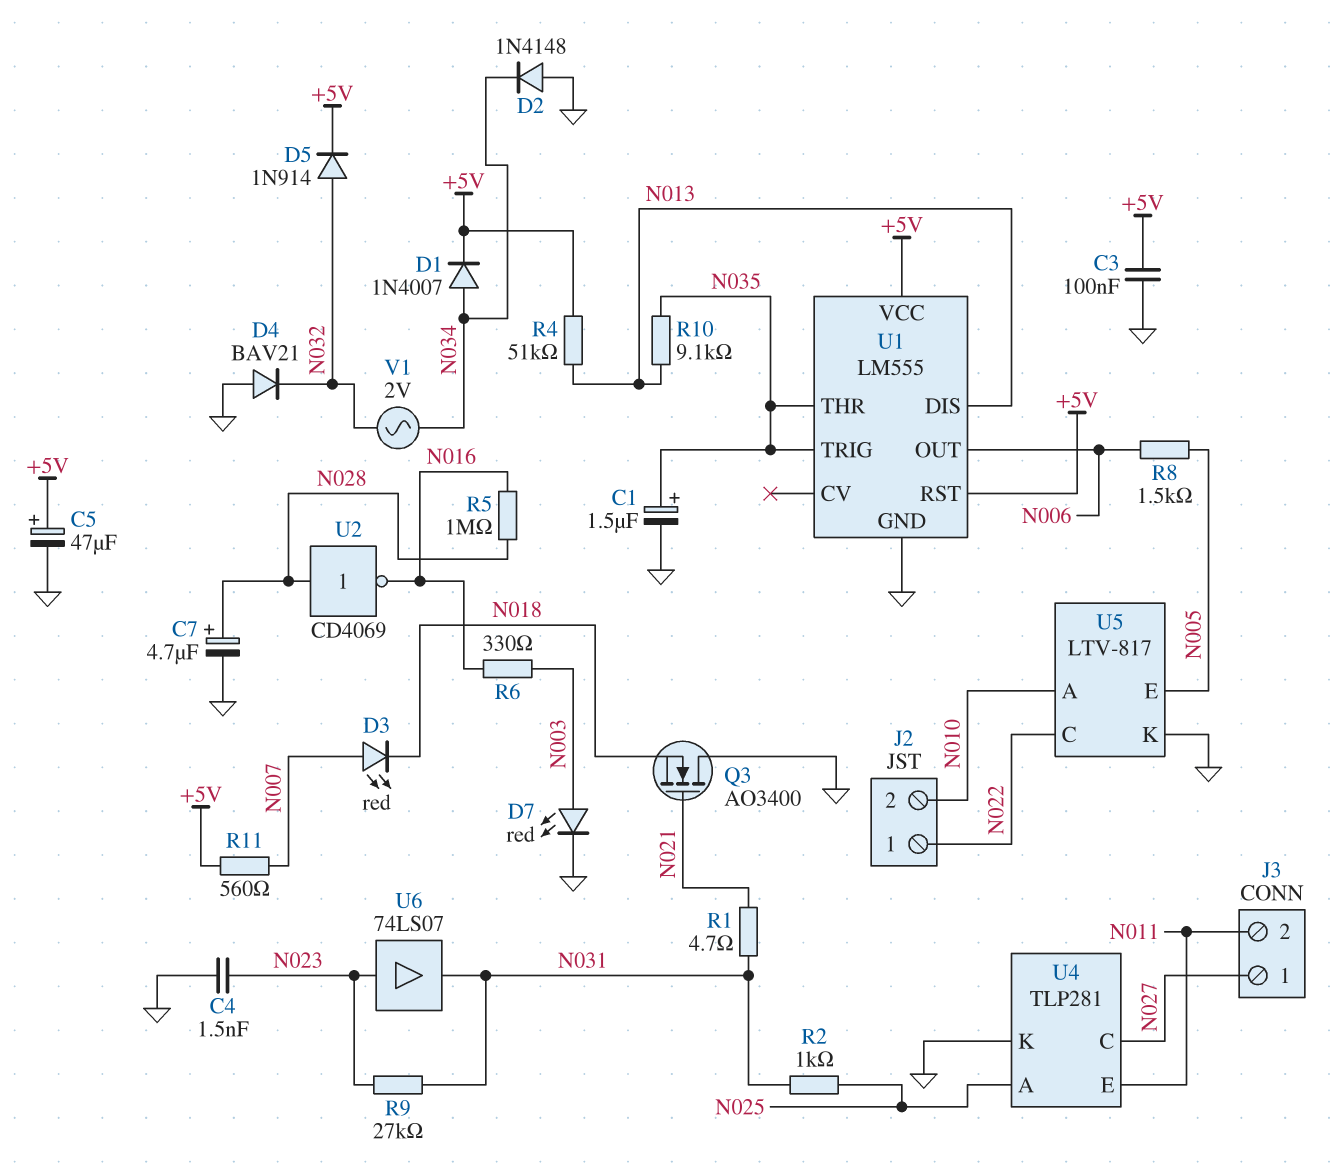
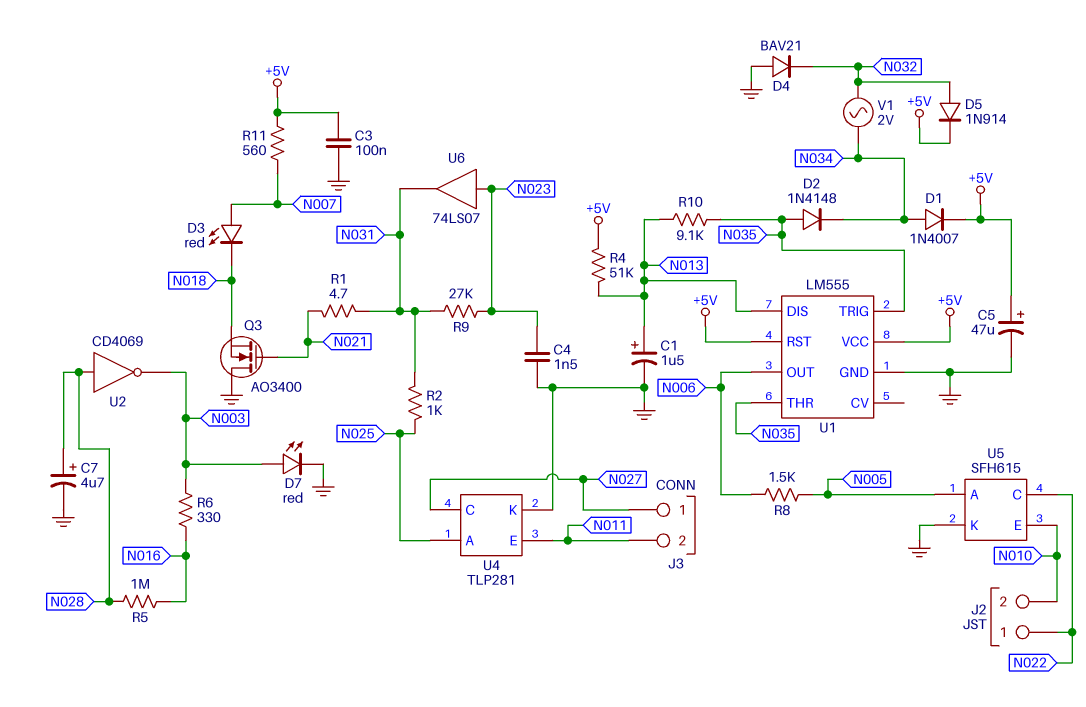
C1: 1.5uF (plus N035, minus GND) -> 1.5uF (plus N013, minus GND)
D2: diode 1N4148 (A GND, K N034) -> diode 1N4148 (A N035, K N034)
U2: NOT CD4069 (in N028, out N016) -> NOT CD4069 (in N028, out N003)
U5: LTV-817 -> SFH615
U5 pin A: N010 -> N005
U5 pin E: N005 -> N010

